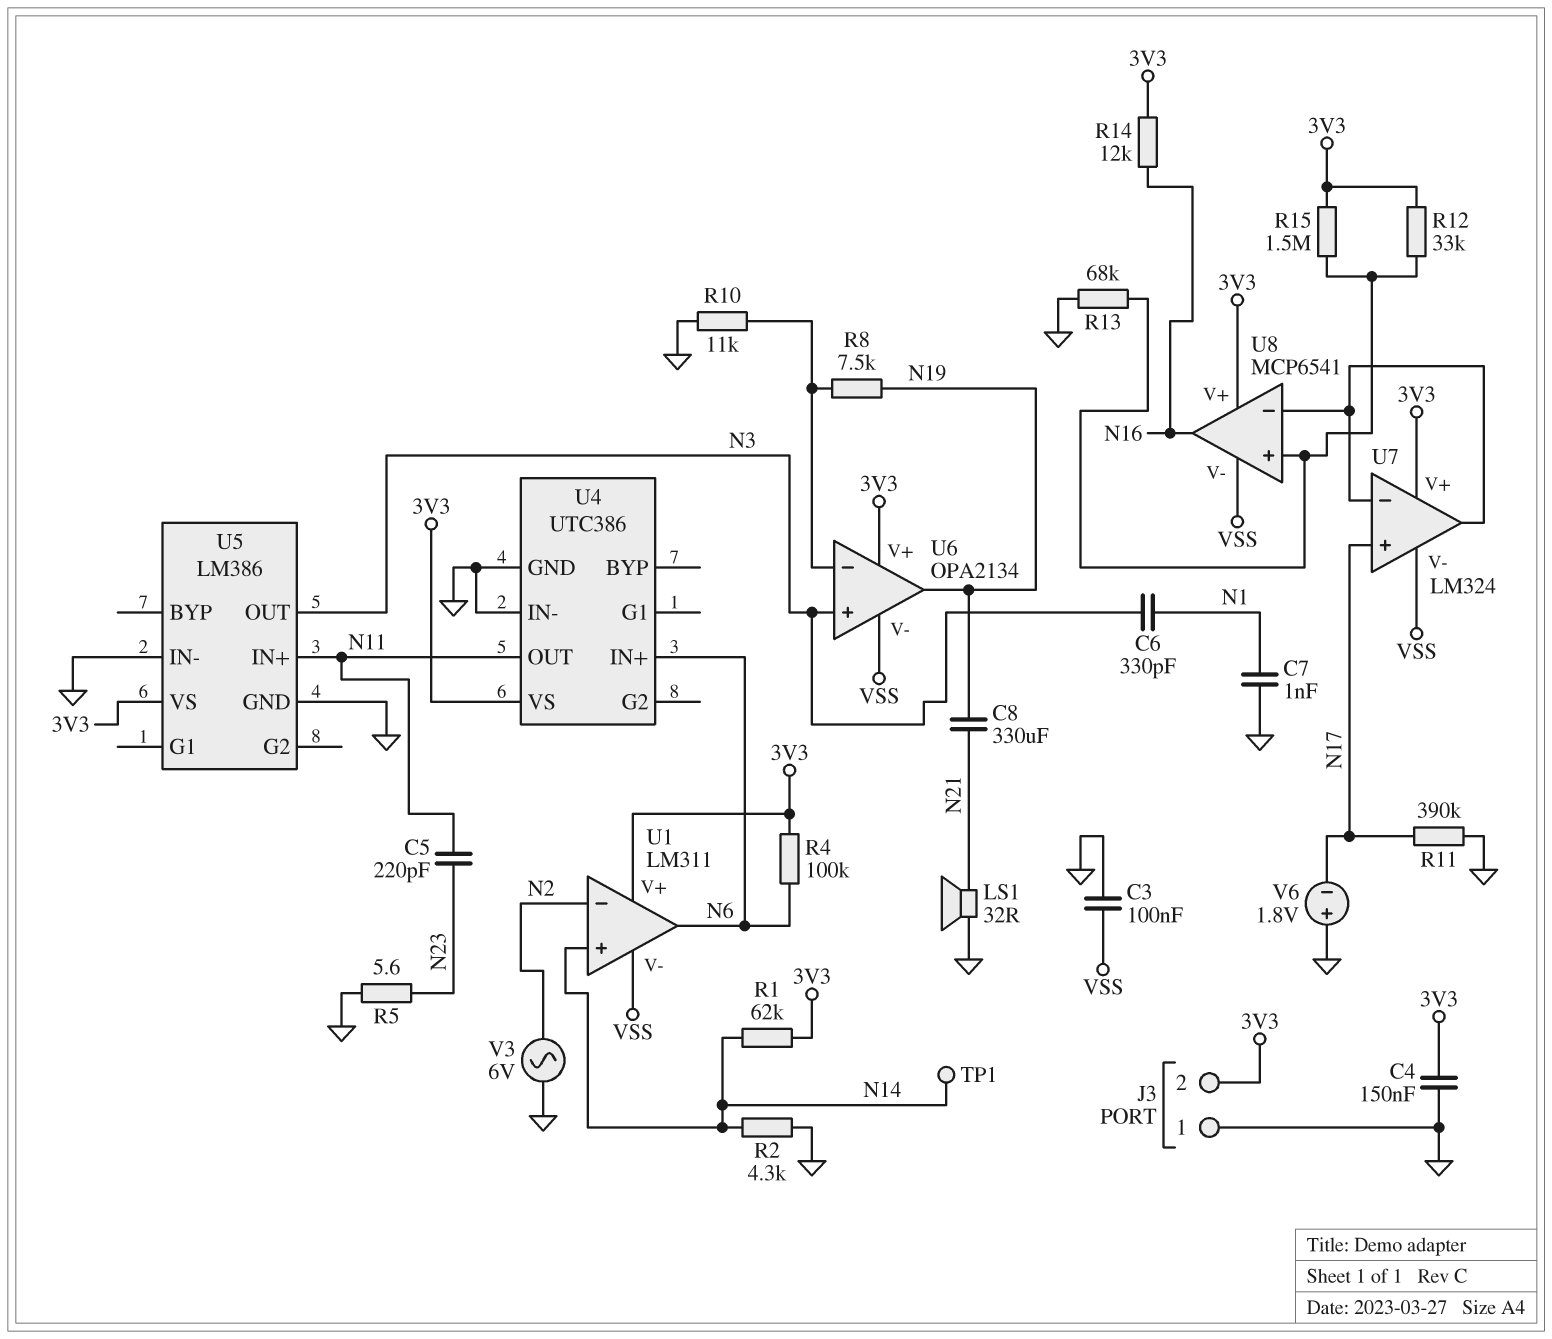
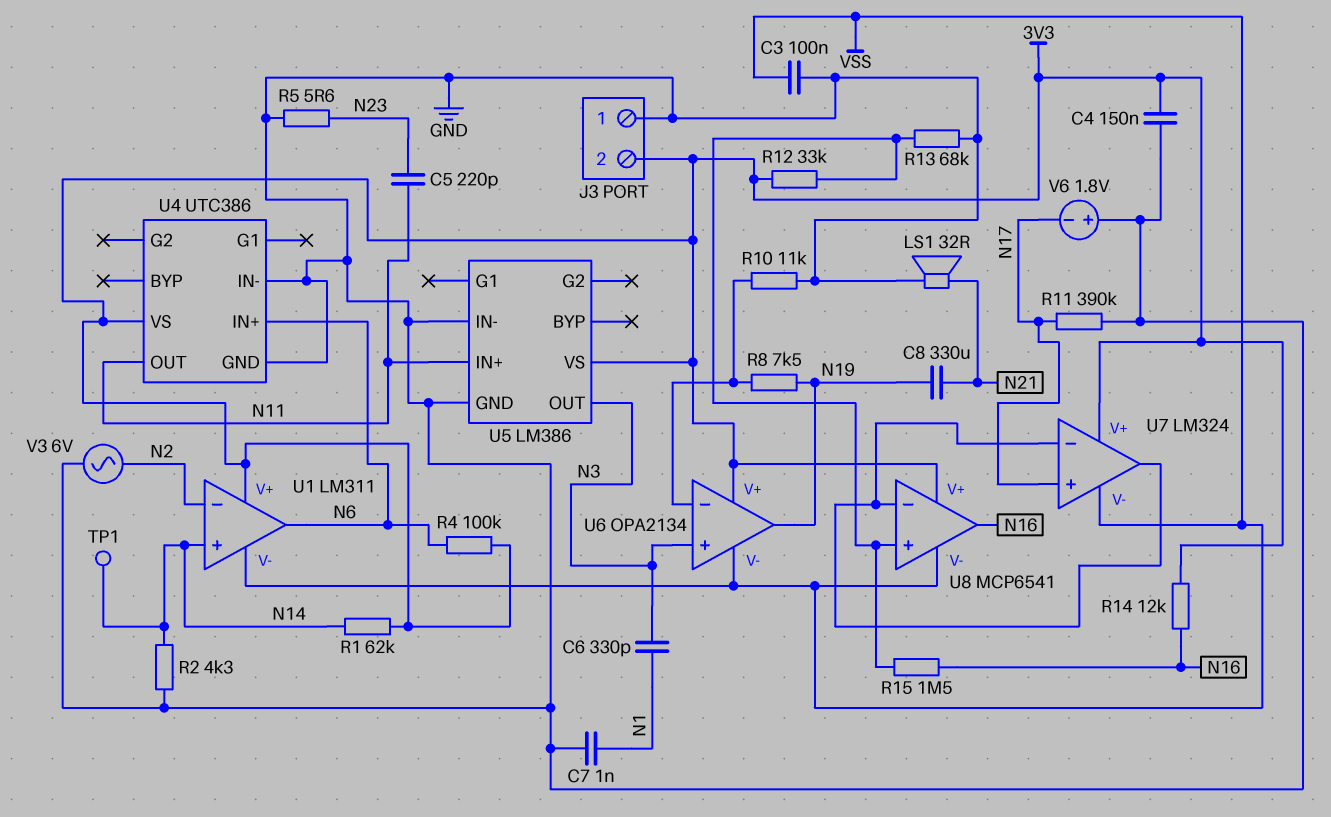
R15: 1.5M (3V3, U8/in+) -> 1.5M (N16, U8/in+)

